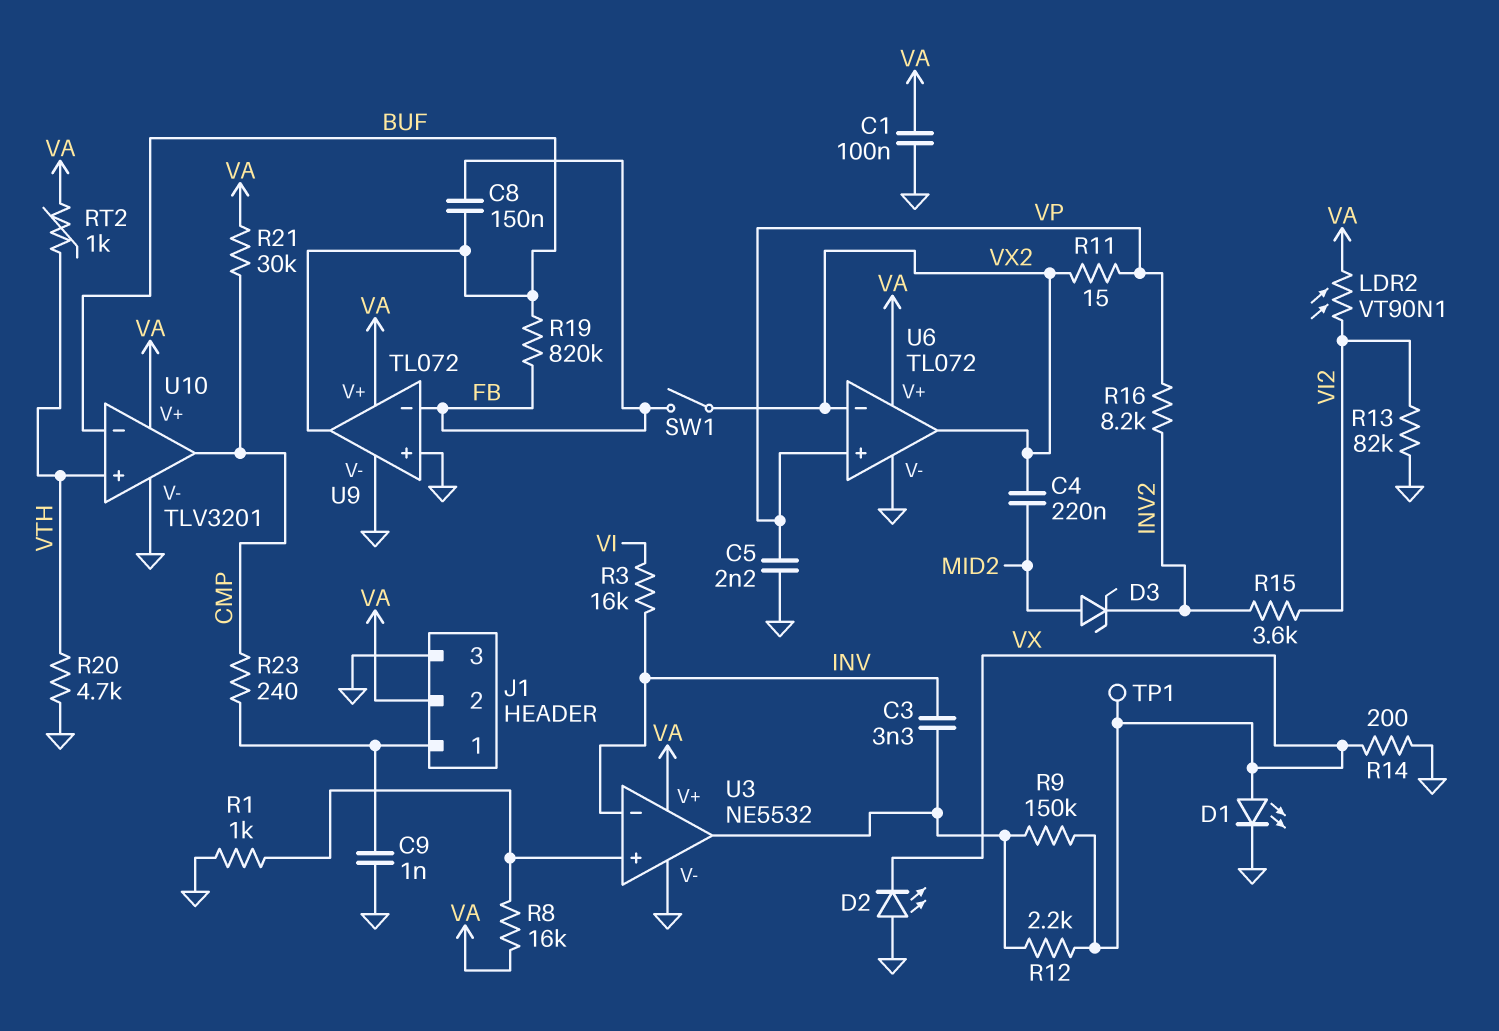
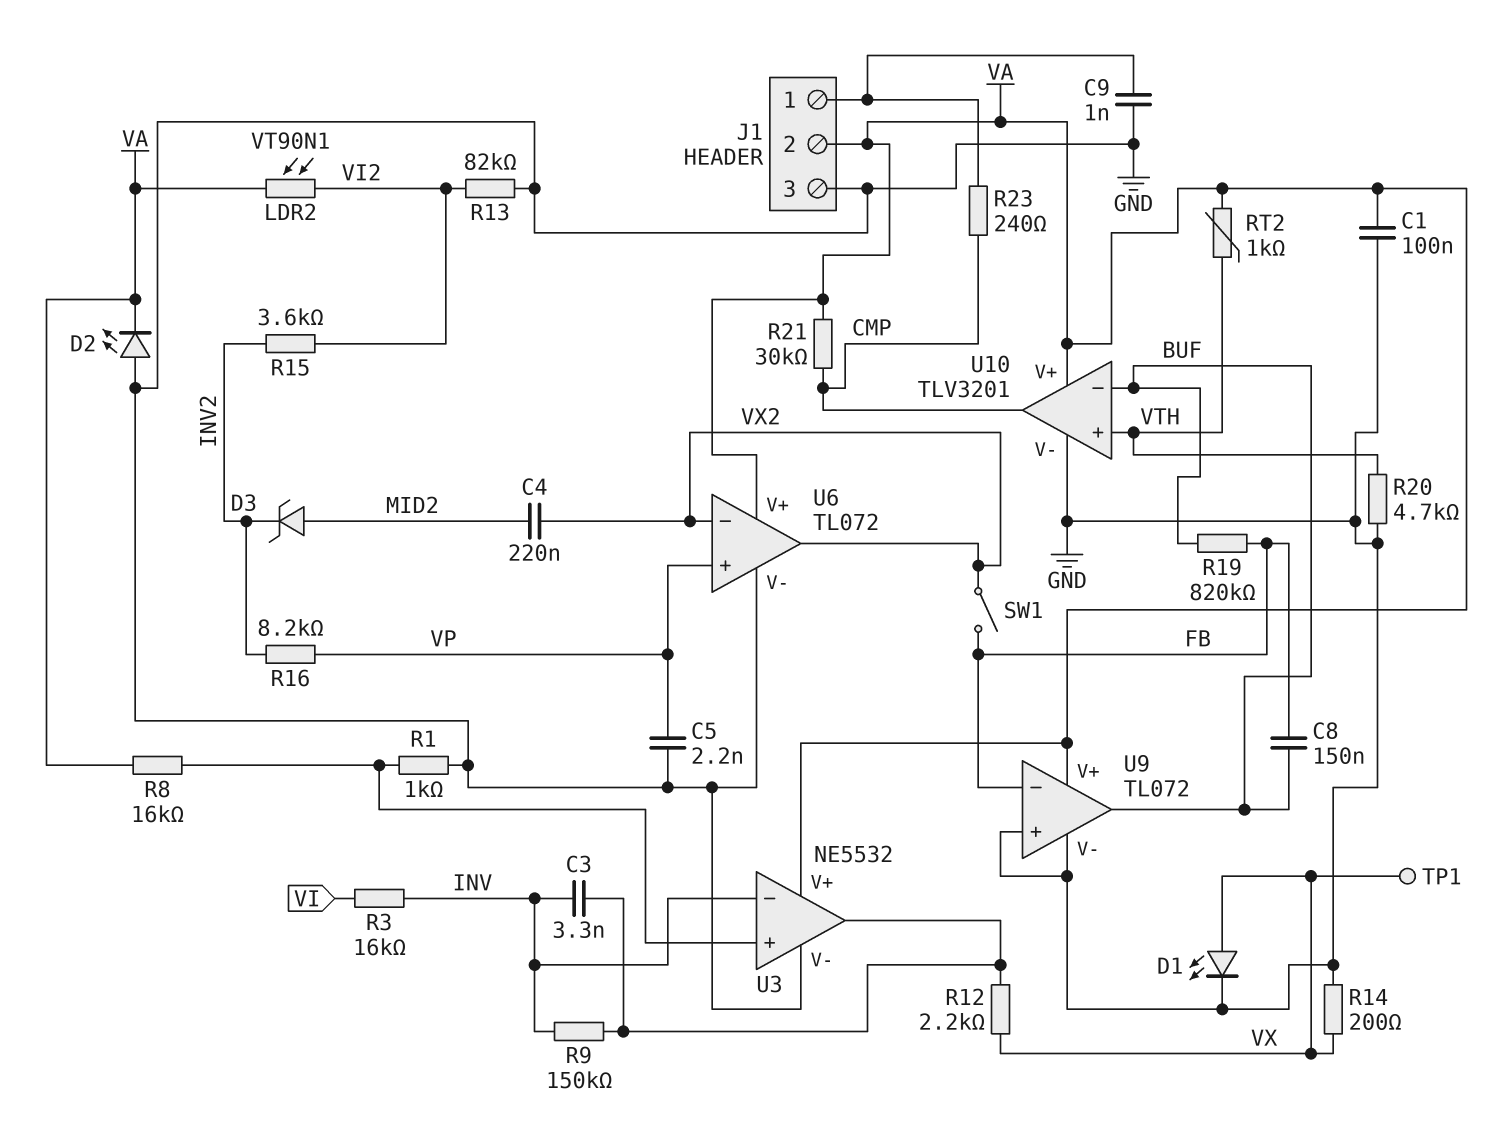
D2: LED (A GND, K VX) -> LED (A GND, K VA)
R9: 150k (U3/out, VX) -> 150k (INV, U3/out)
R11: 15 (VP, VX2) -> none

